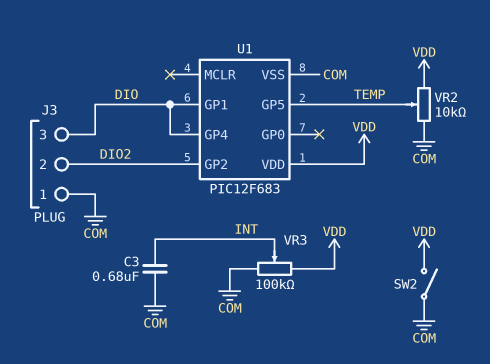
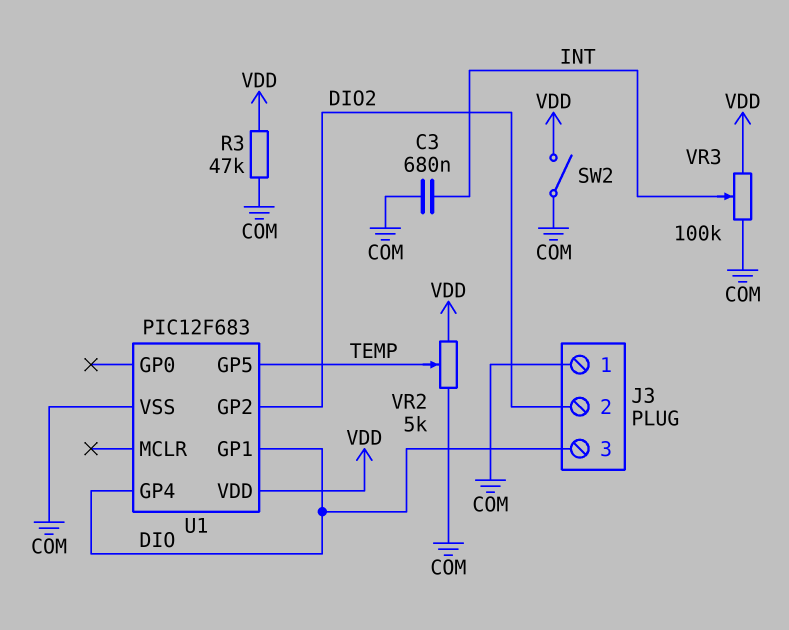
R3: none -> 47k (COM, VDD)
VR2: 10k (COM, VDD, wiper TEMP) -> 5k (COM, VDD, wiper TEMP)

